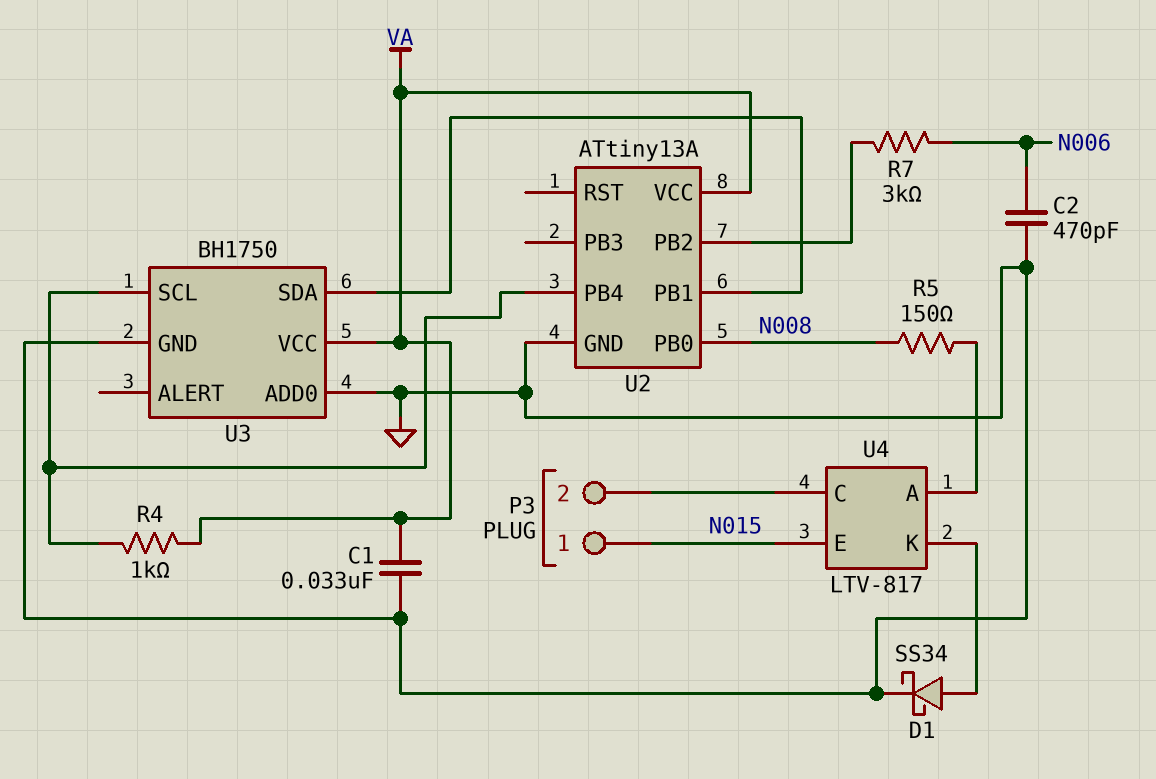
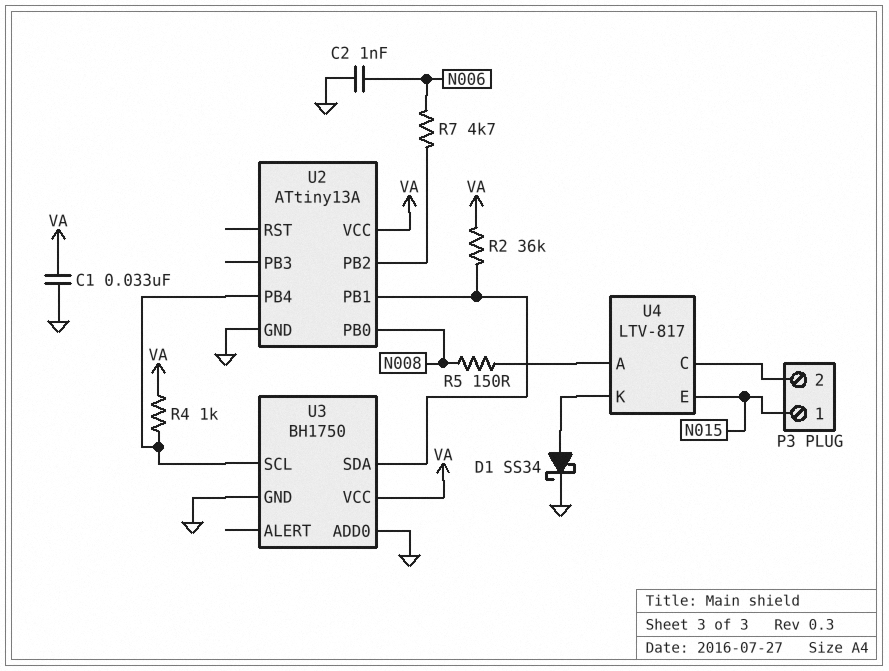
C2: 470pF (GND, N006) -> 1nF (GND, N006)
R2: none -> 36k (U2/PB1, VA)
R7: 3k (N006, U2/PB2) -> 4.7k (N006, U2/PB2)

